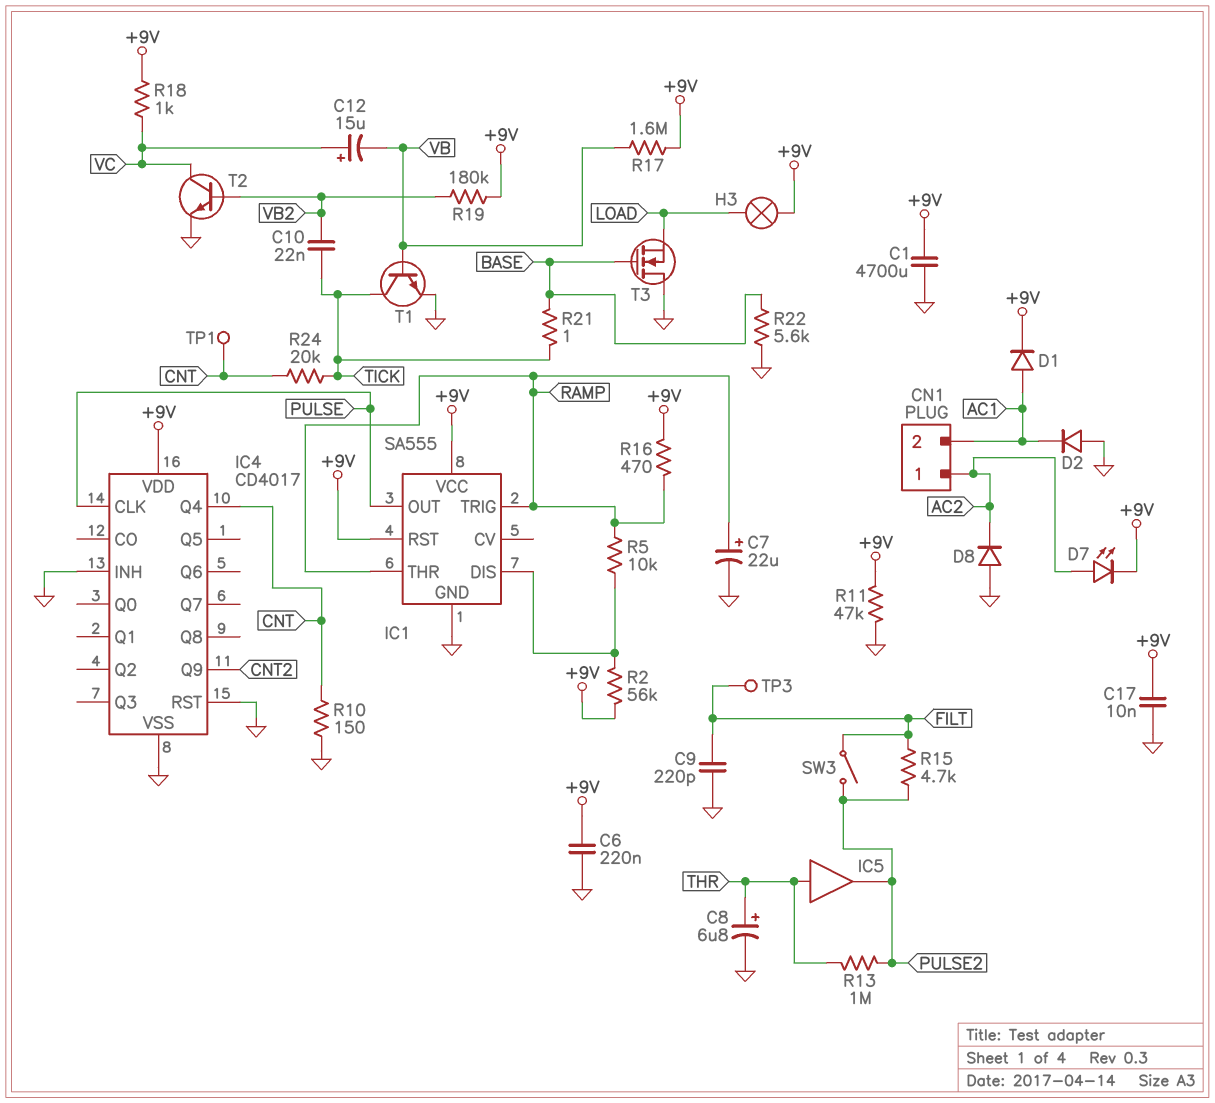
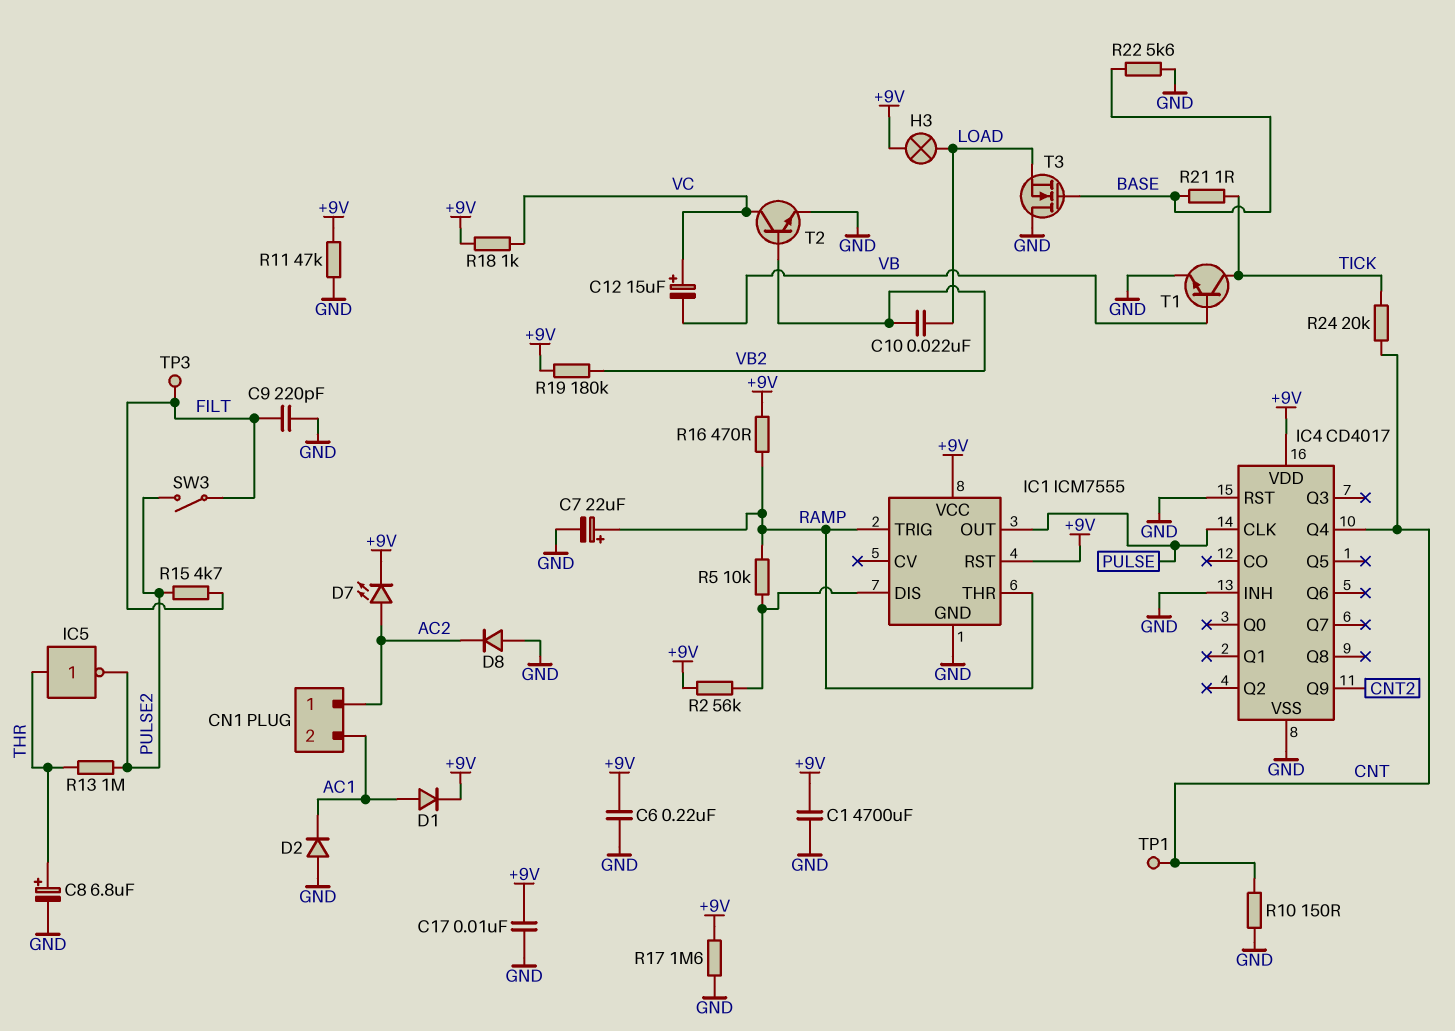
C10: 22nF (TICK, VB2) -> 22nF (LOAD, VB2)
IC1: SA555 -> ICM7555
IC5: buffer (in THR, out PULSE2) -> NOT (in THR, out PULSE2)
R17: 1.6M (+9V, VB) -> 1.6M (+9V, GND)

